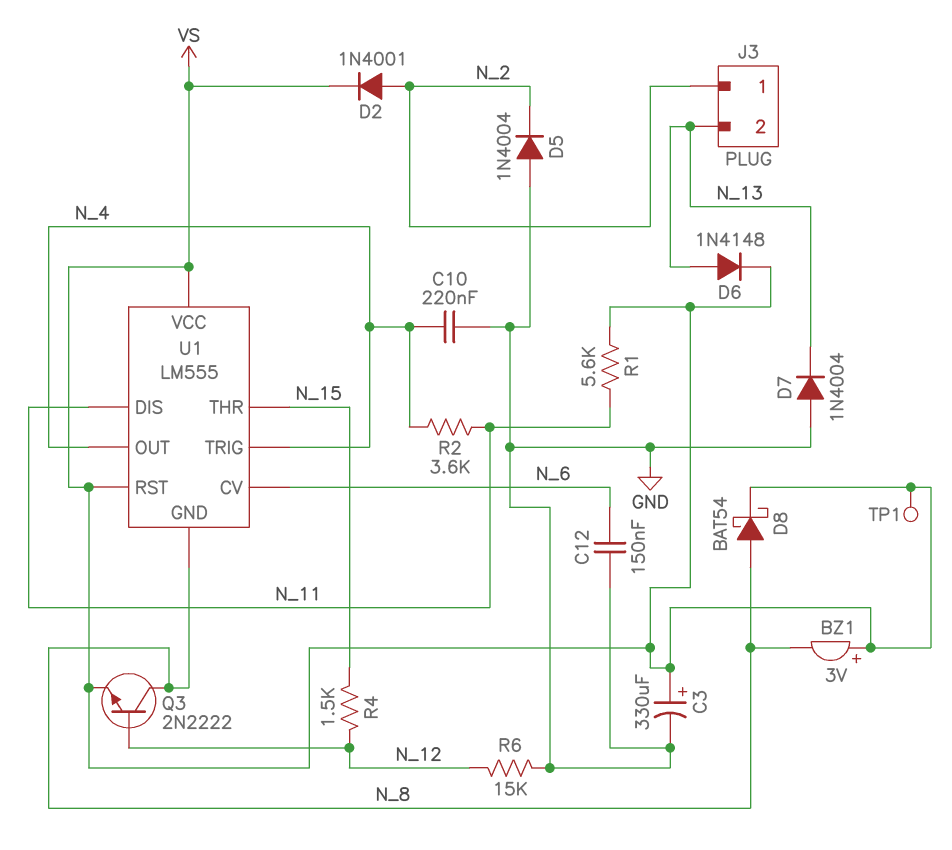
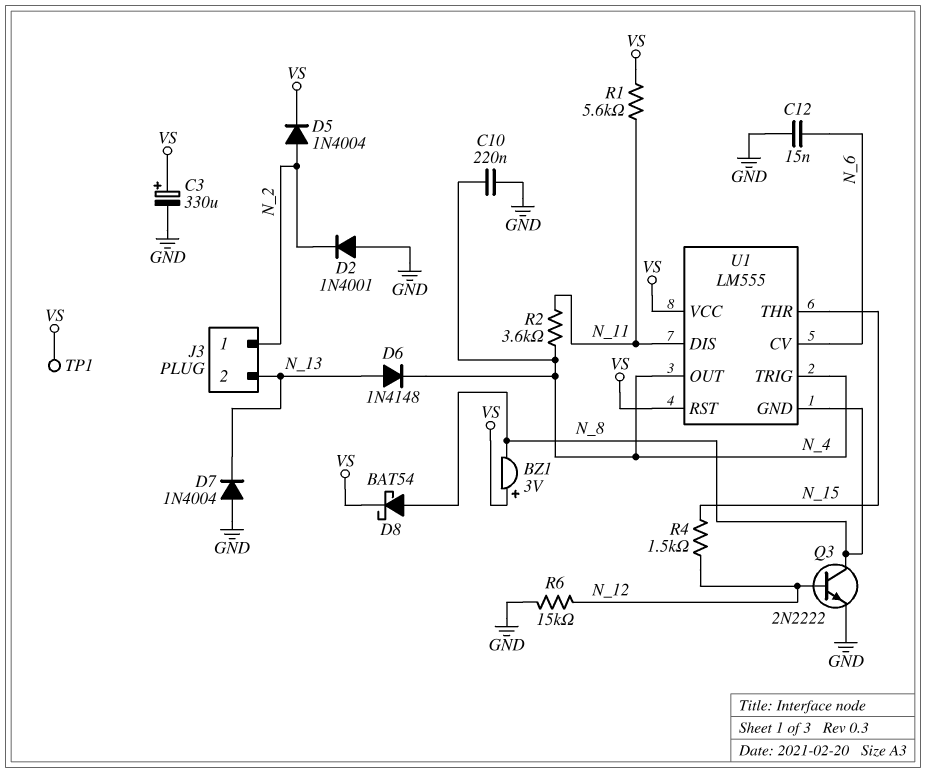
C12: 150nF (GND, N_6) -> 15nF (GND, N_6)
D2: diode 1N4001 (A N_2, K VS) -> diode 1N4001 (A GND, K N_2)
D5: diode 1N4004 (A GND, K N_2) -> diode 1N4004 (A N_2, K VS)
D6: diode 1N4148 (A N_13, K VS) -> diode 1N4148 (A N_13, K N_4)
Q3: NPN 2N2222 (B N_12, C N_8, E VS) -> NPN 2N2222 (B N_12, C N_8, E GND)

